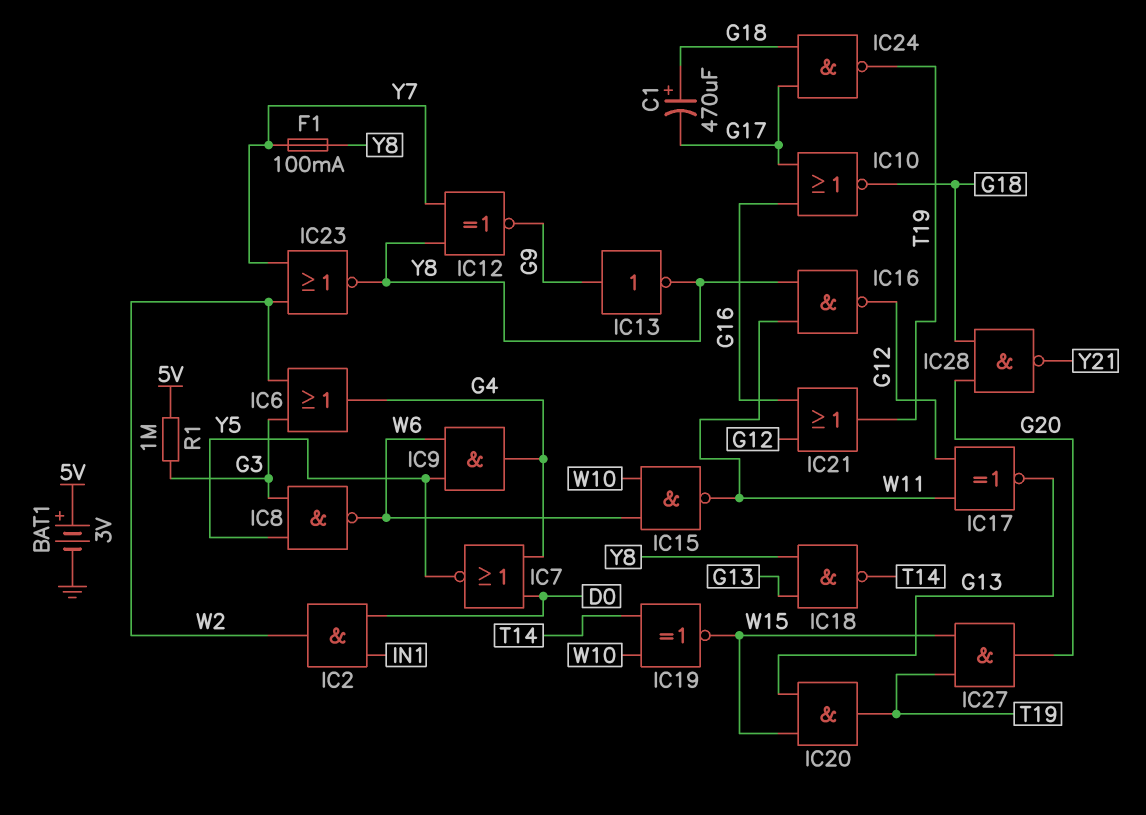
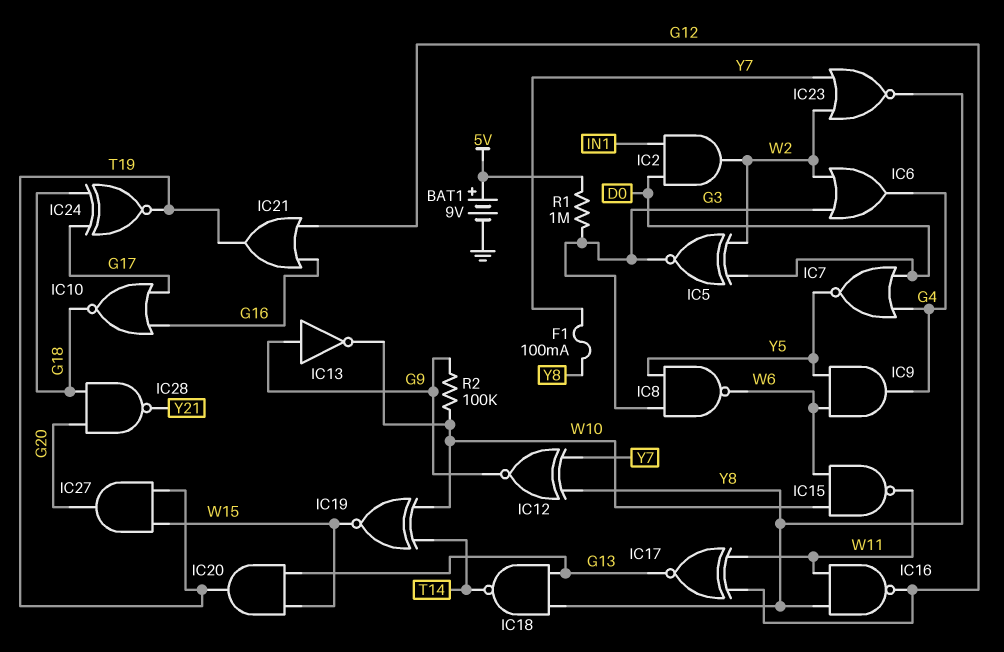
BAT1: 3V (plus 5V, minus GND) -> 9V (plus 5V, minus GND)
C1: 470uF (plus G18, minus G17) -> none
IC5: none -> XNOR (in D0, in W2, out G3)
IC13: NOT (in G9, out Y8) -> NOT (in G9, out W10)
IC24: NAND (in G17, in G18, out T19) -> XNOR (in G17, in G18, out T19)
R2: none -> 100k (G9, W10)

